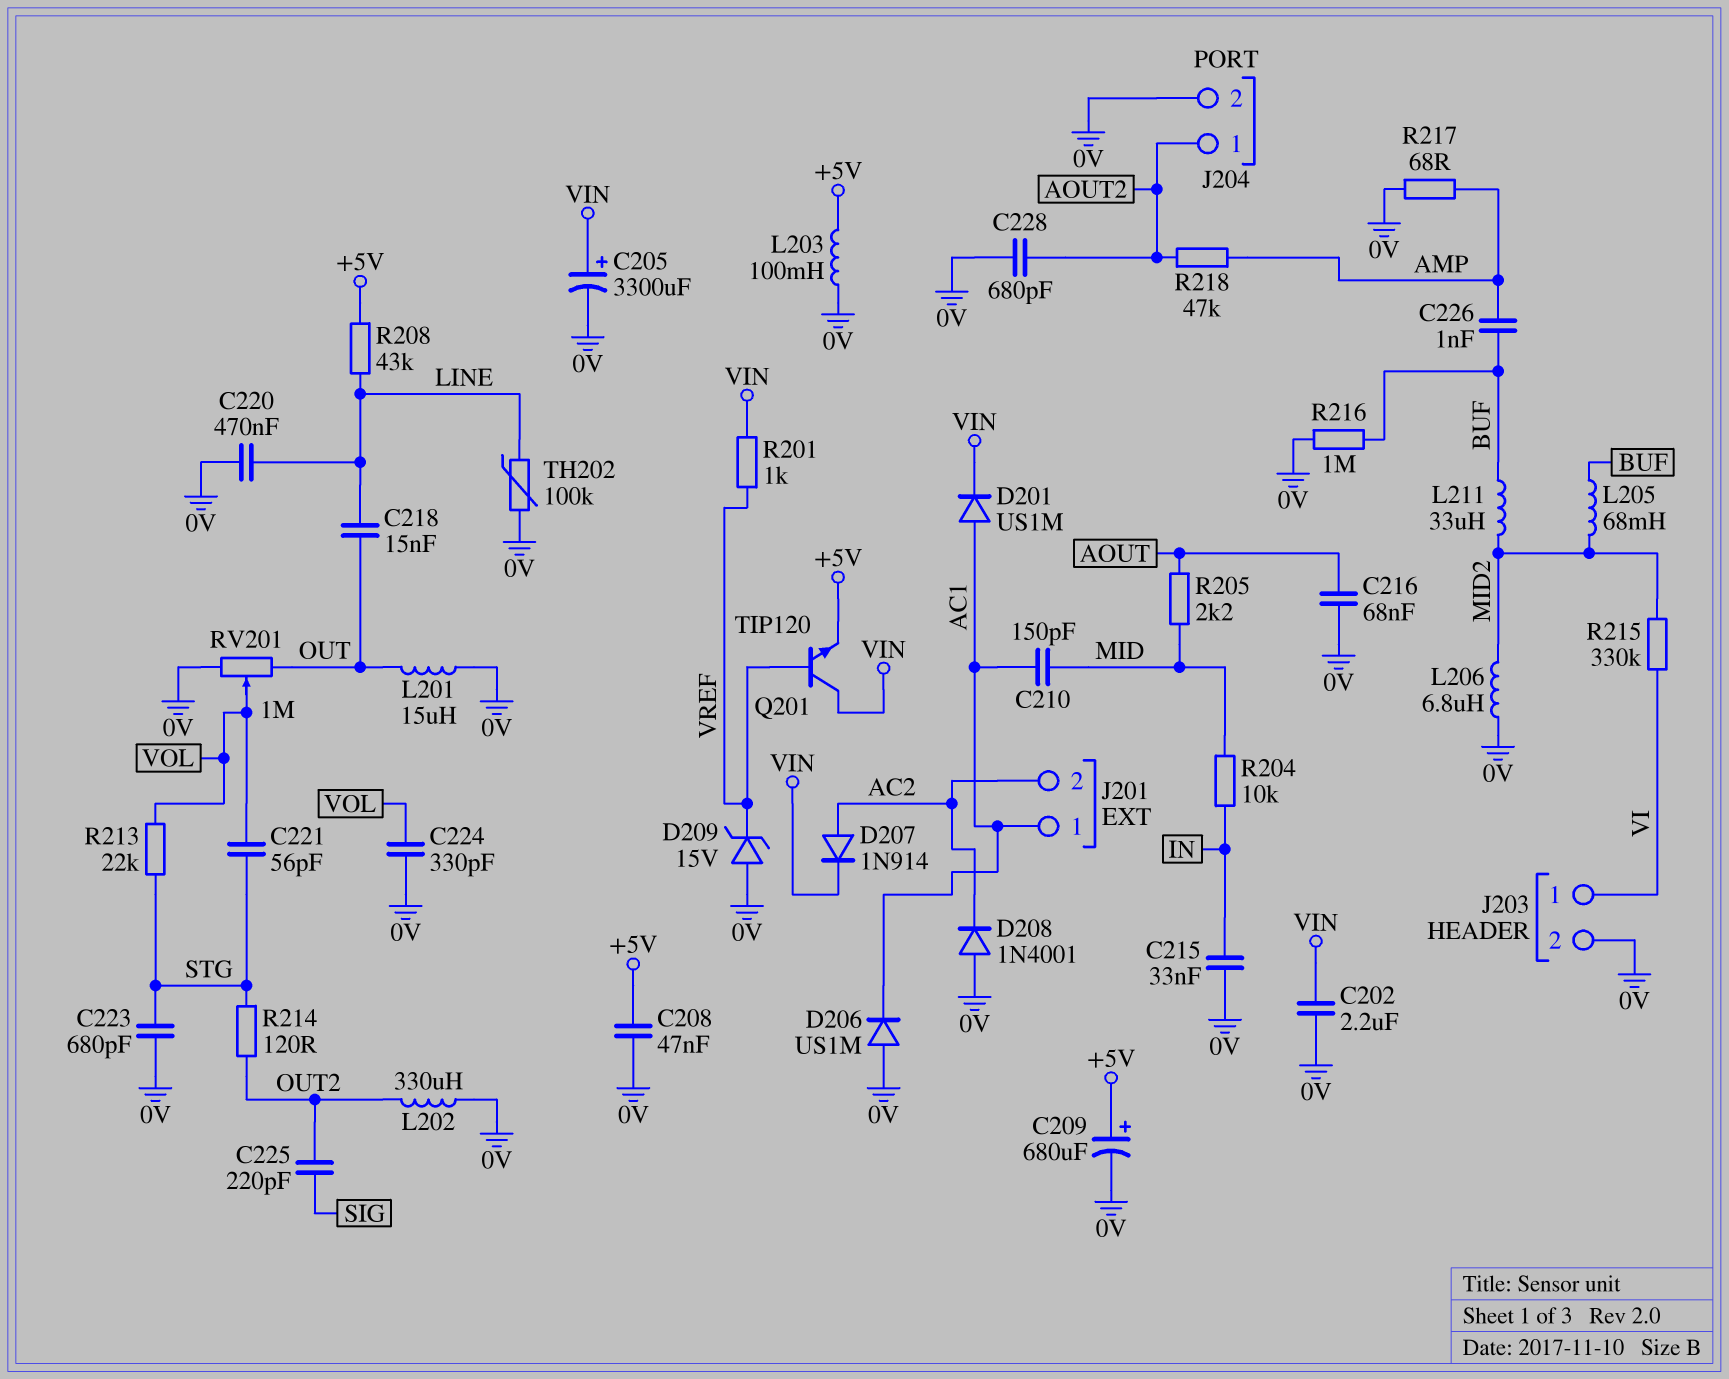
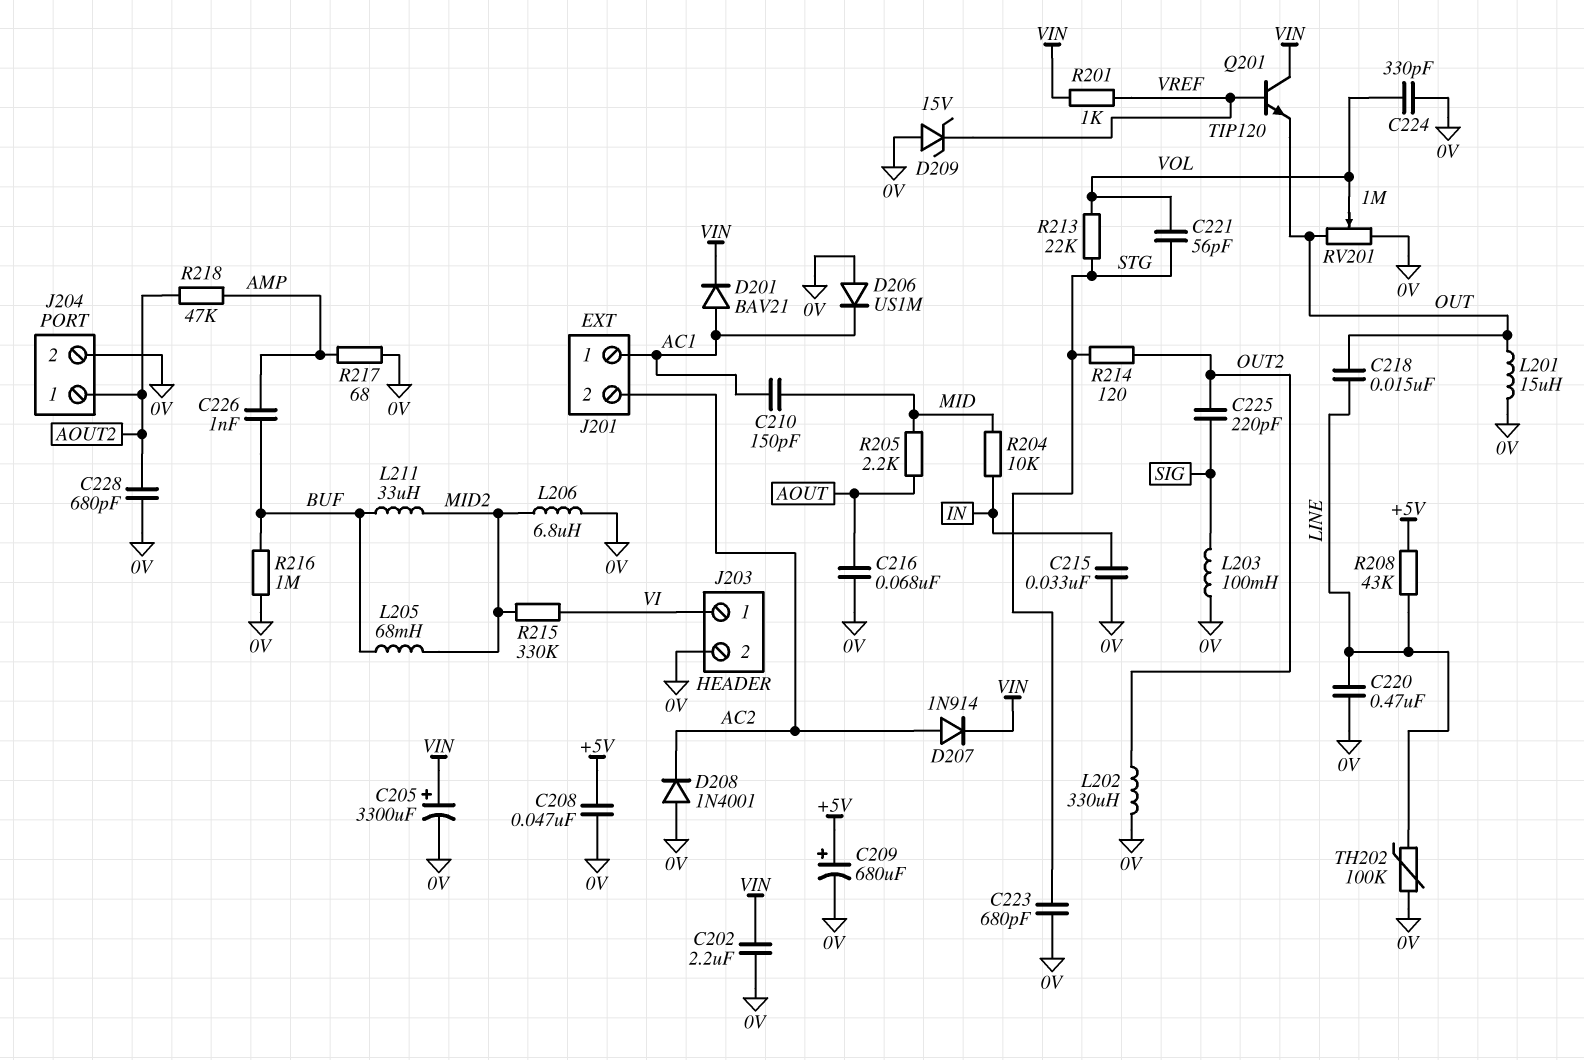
D201: diode US1M (A AC1, K VIN) -> diode BAV21 (A AC1, K VIN)
L203: 100mH (+5V, 0V) -> 100mH (0V, SIG)
Q201: NPN TIP120 (B VREF, C VIN, E +5V) -> NPN TIP120 (B VREF, C VIN, E OUT)

